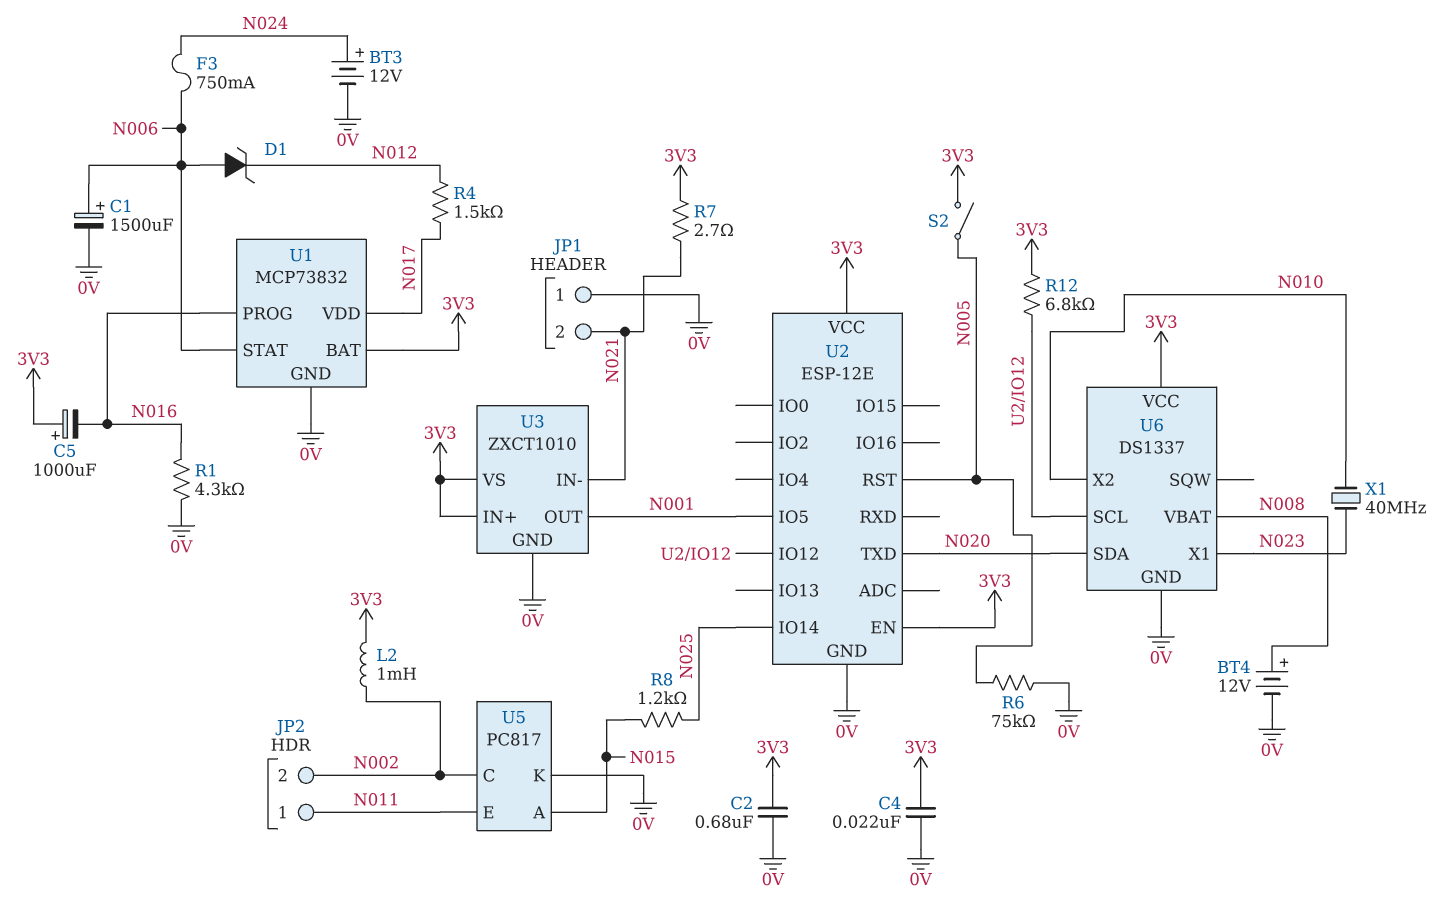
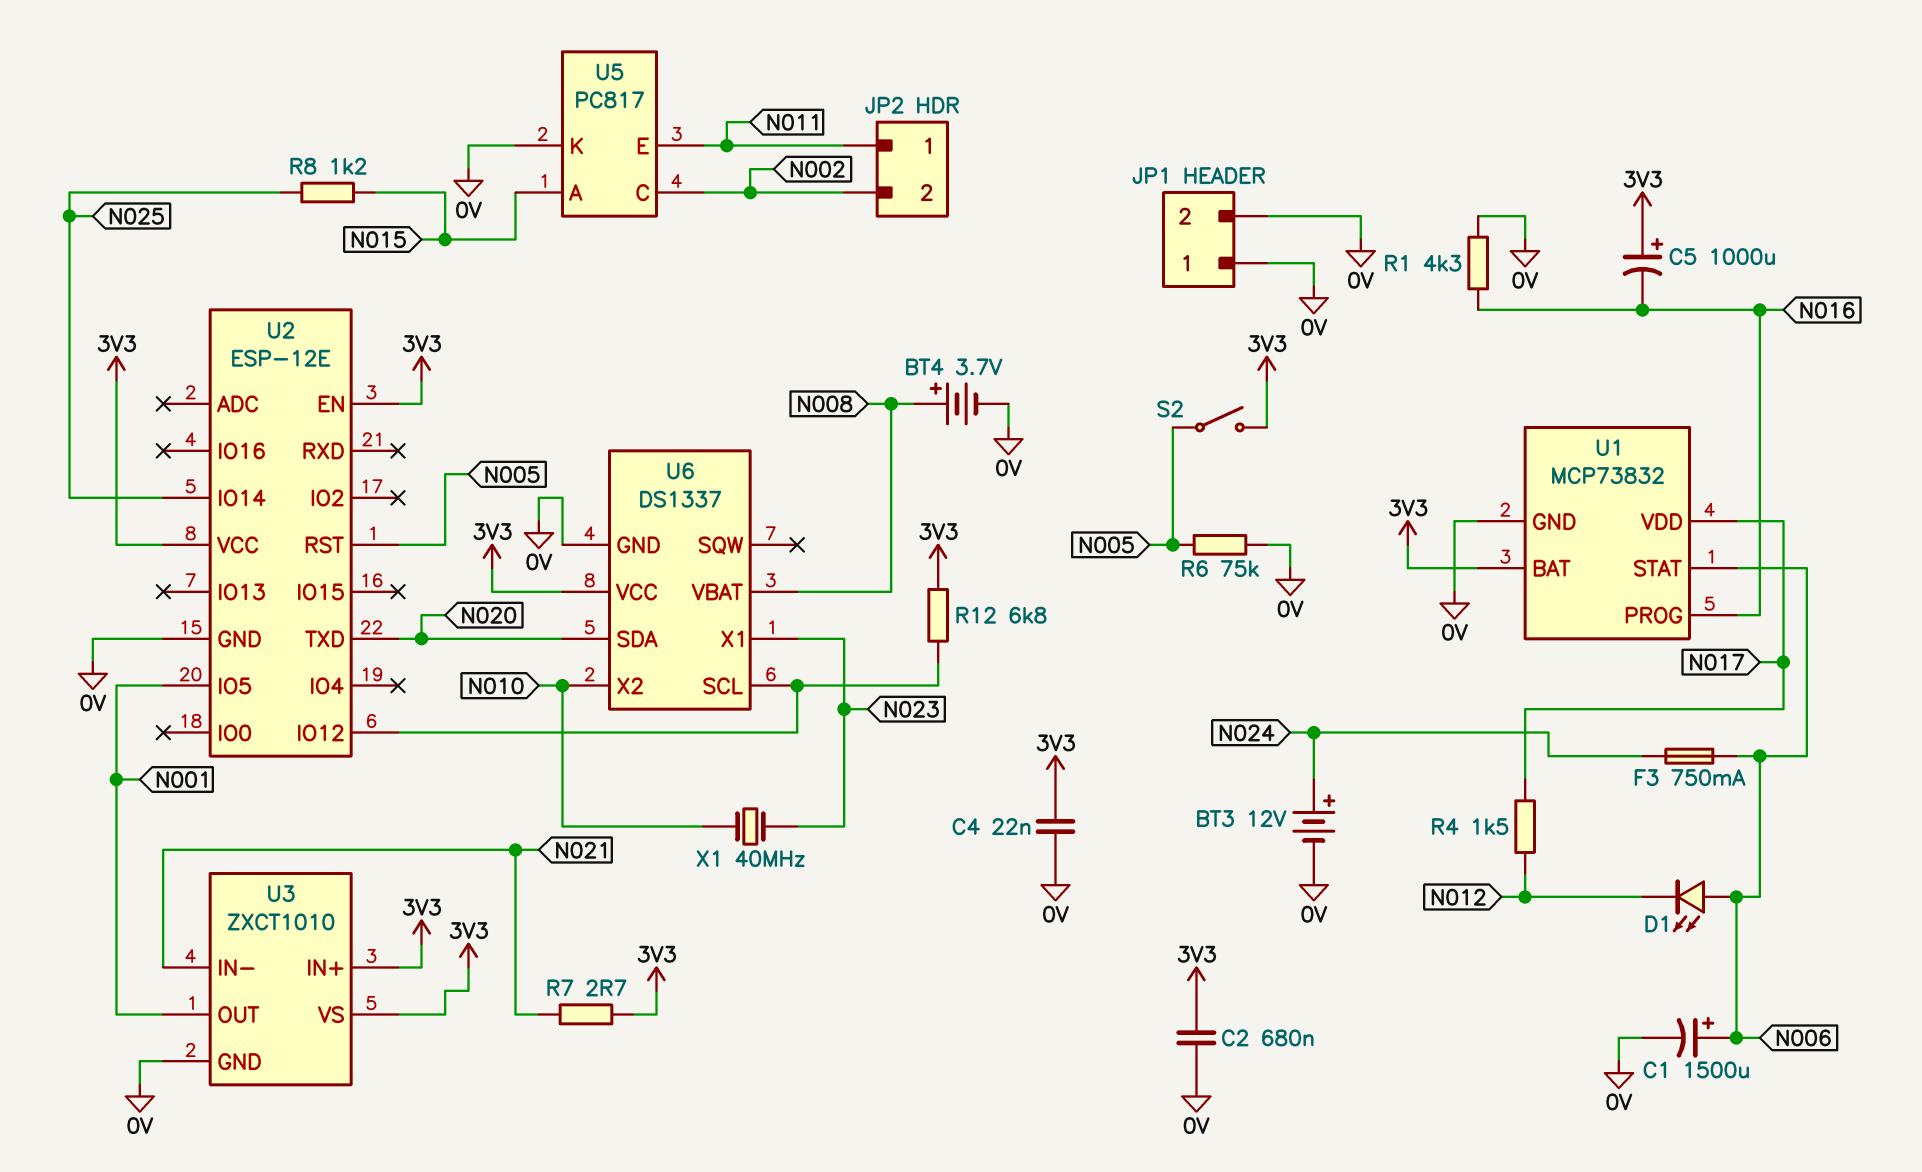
BT4: 12V (plus N008, minus 0V) -> 3.7V (plus N008, minus 0V)
D1: zener (A N006, K N012) -> LED (A N006, K N012)
JP1 pin 2: N021 -> 0V
L2: 1mH (3V3, N002) -> none

